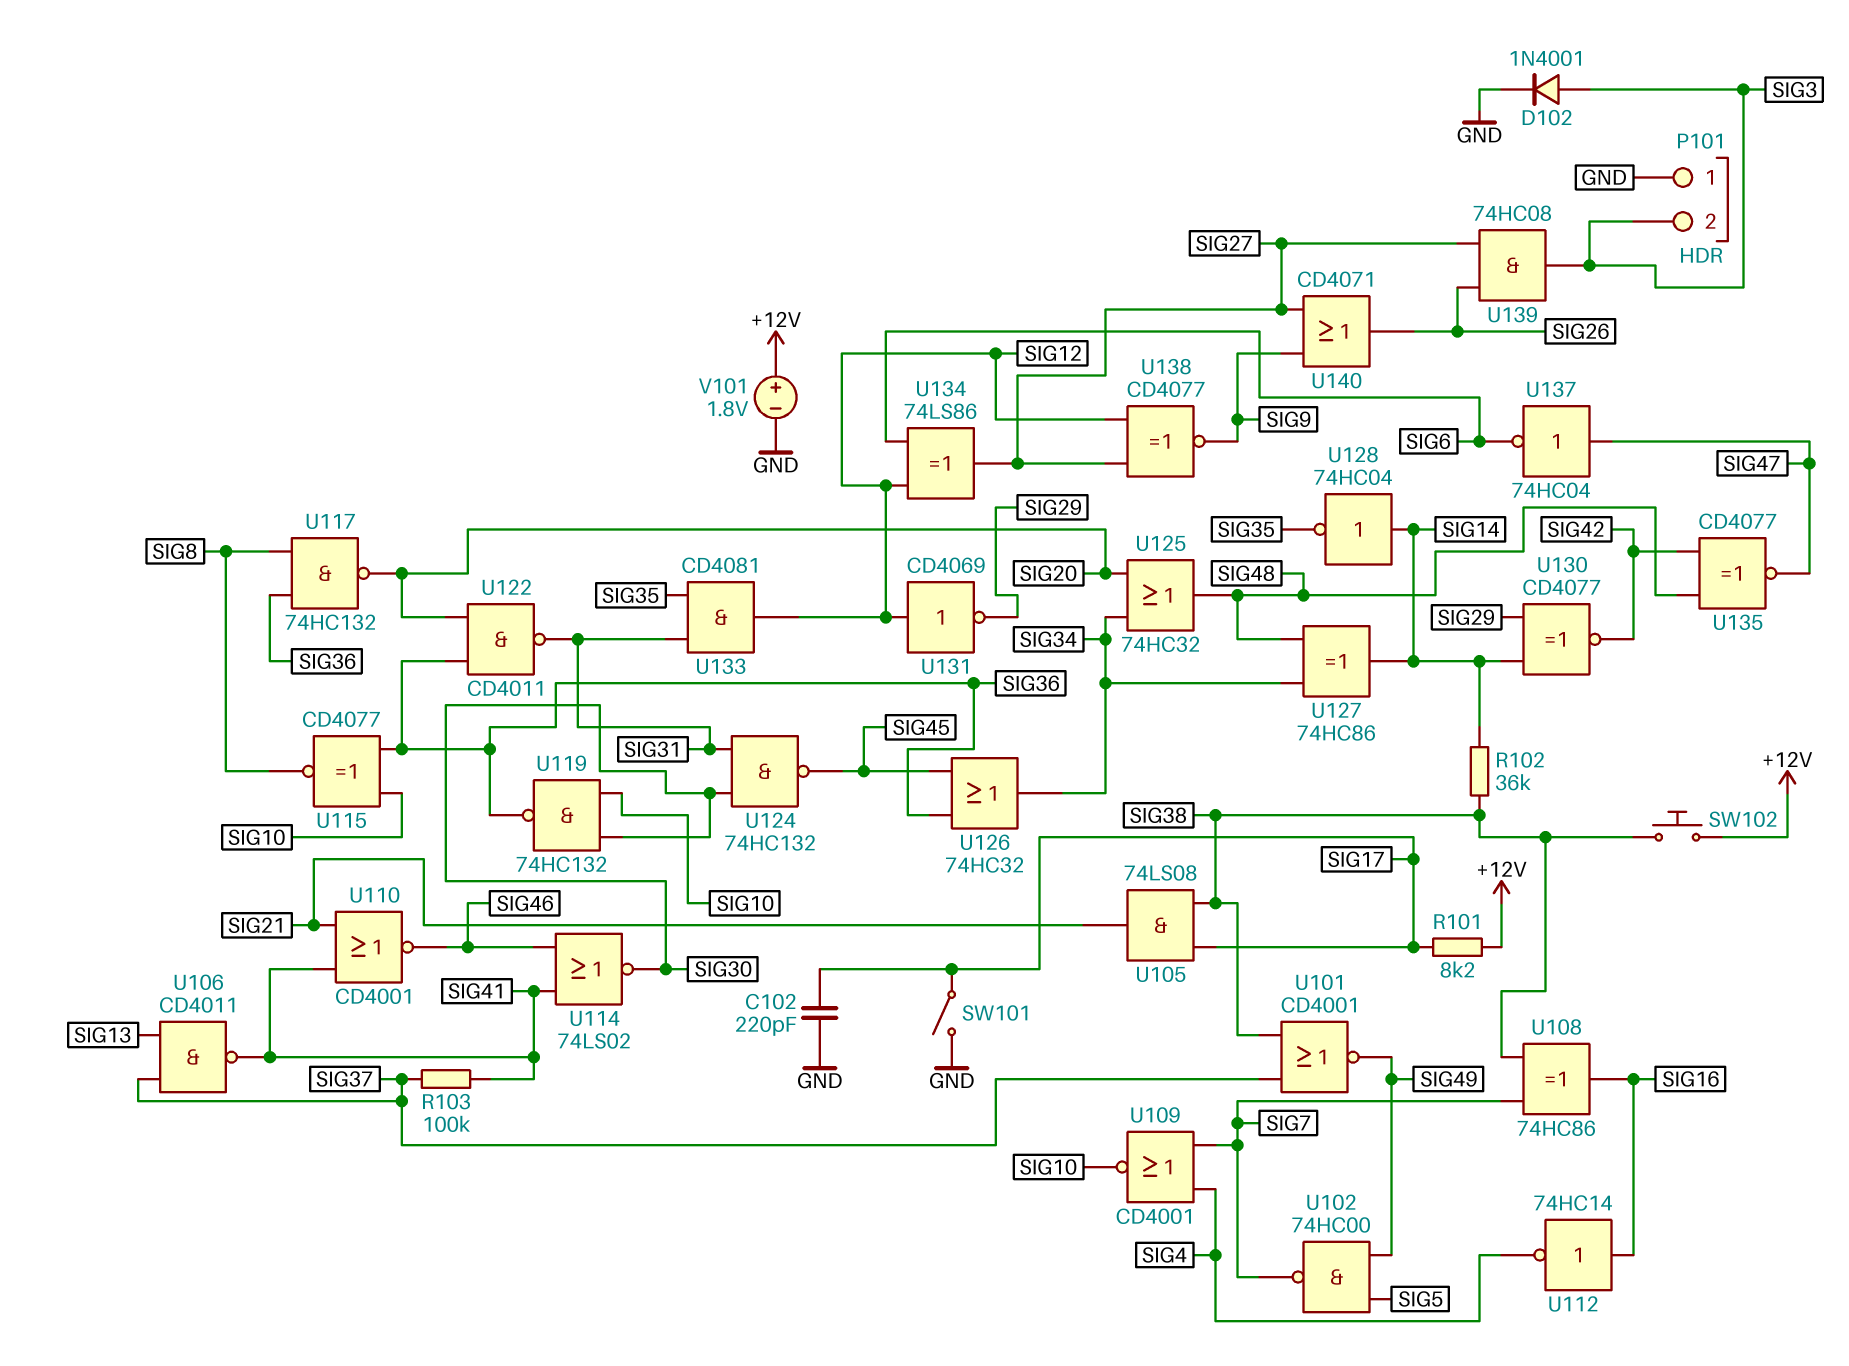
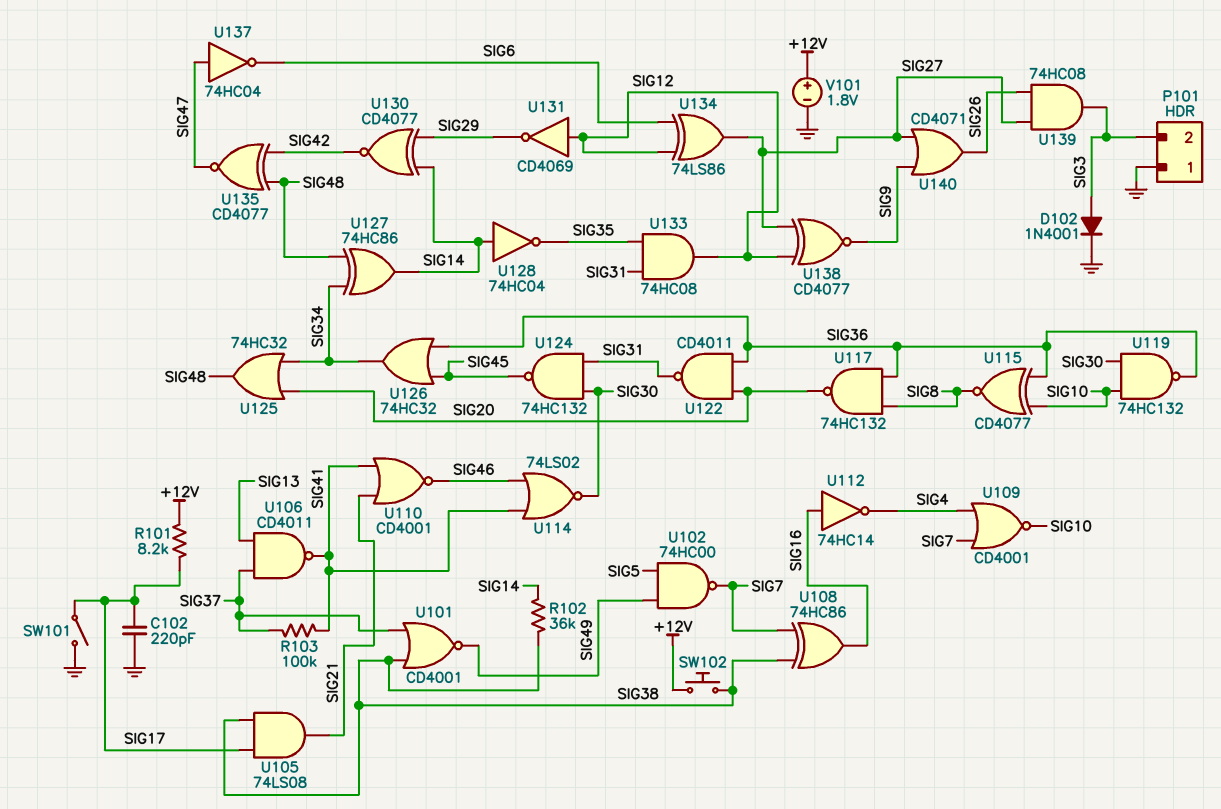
U133: AND CD4081 (in SIG31, in SIG35, out SIG12) -> AND 74HC08 (in SIG31, in SIG35, out SIG12)

